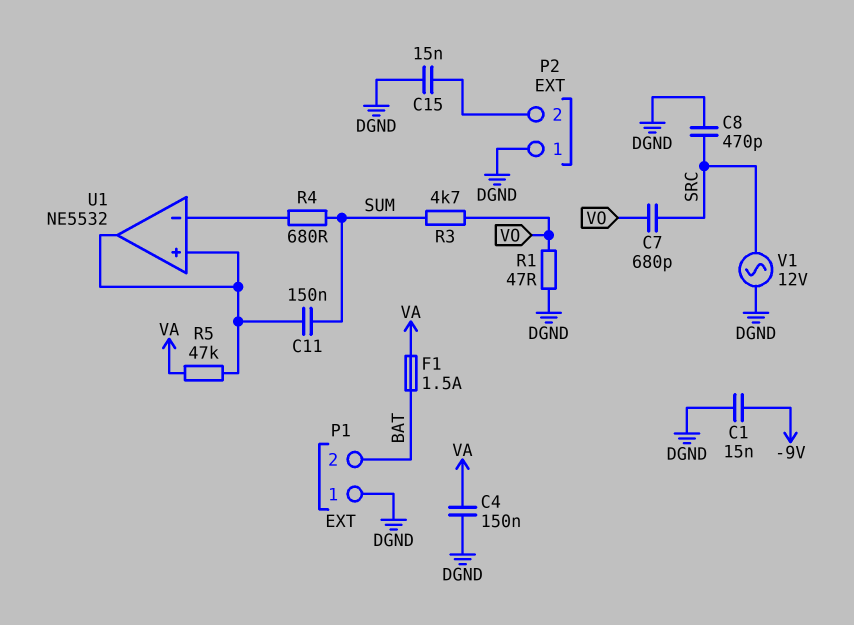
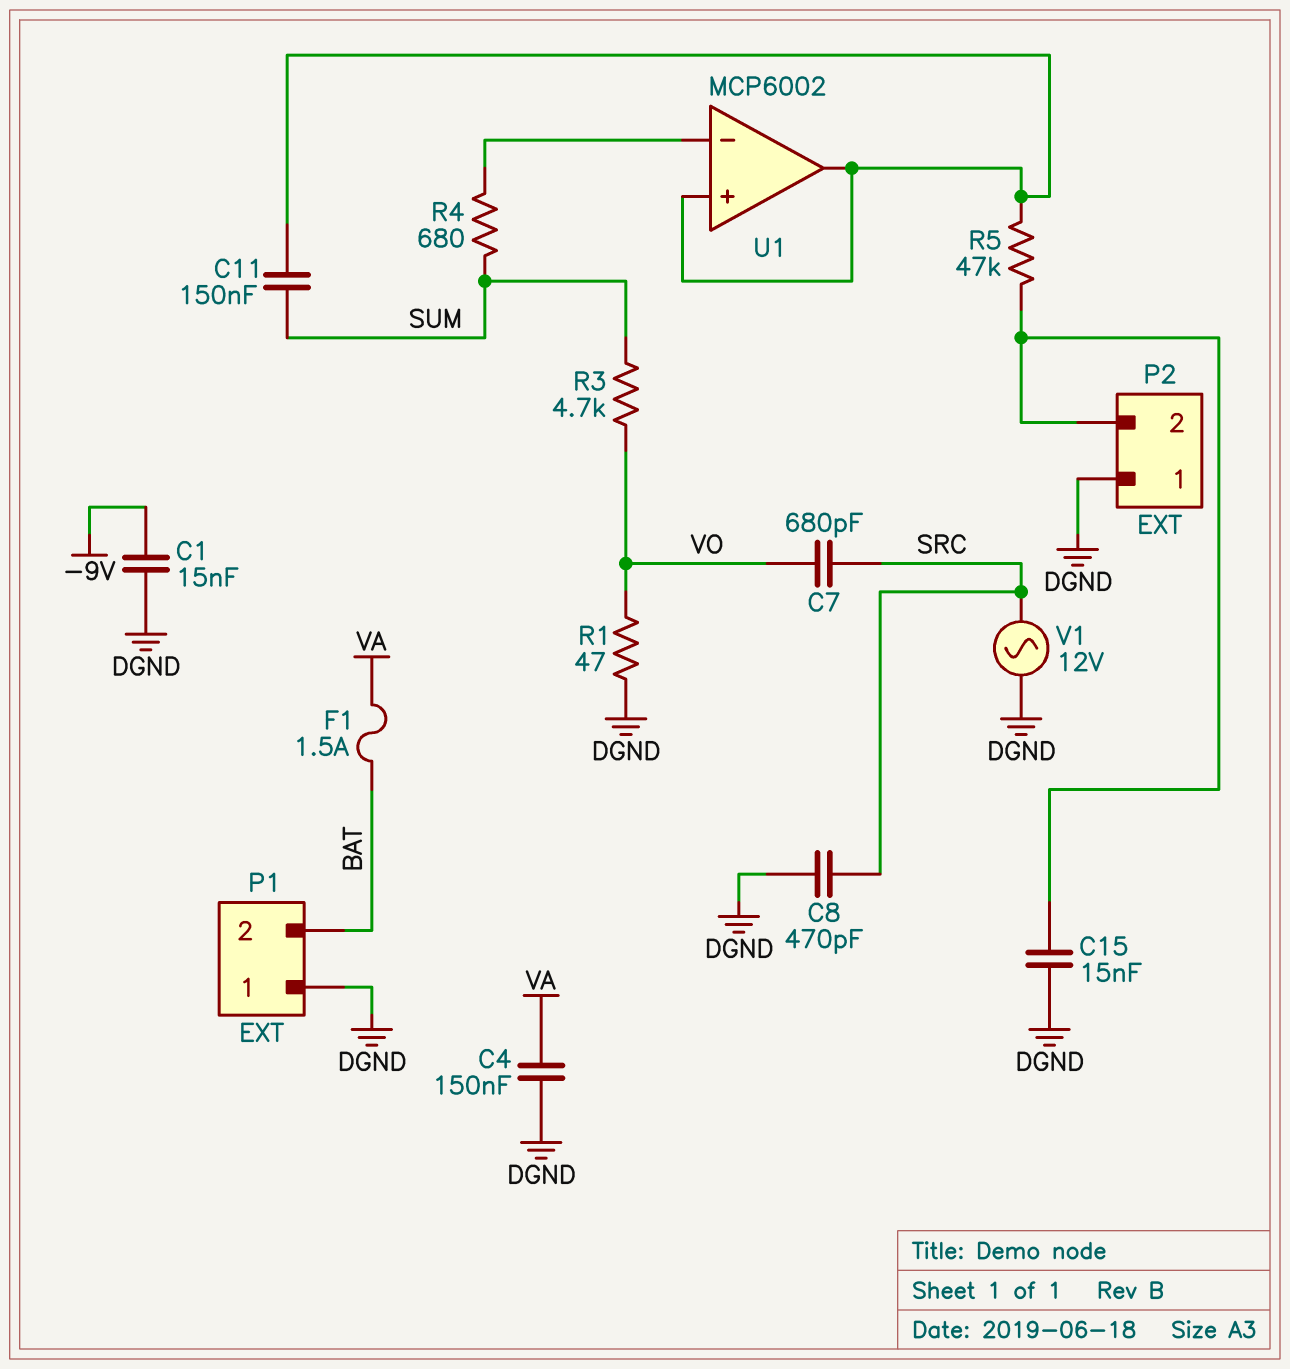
R5: 47k (U1/in+, VA) -> 47k (P2/2, U1/in+)
U1: NE5532 -> MCP6002

